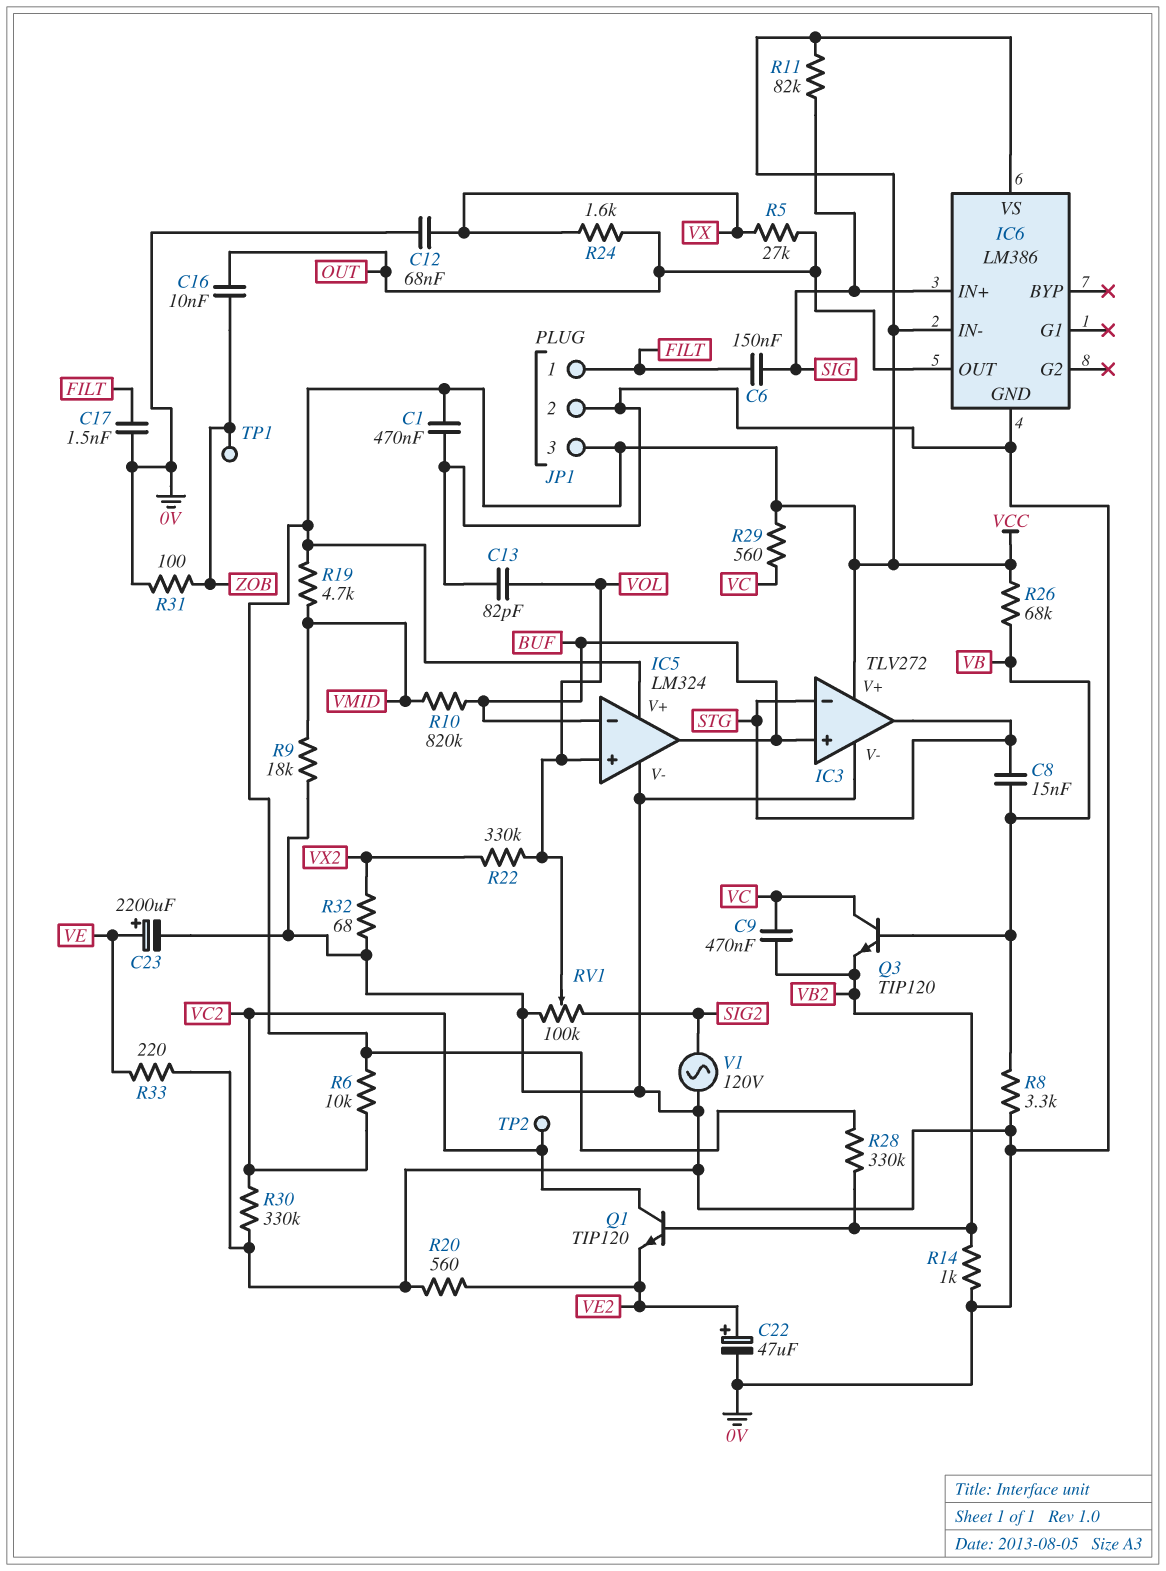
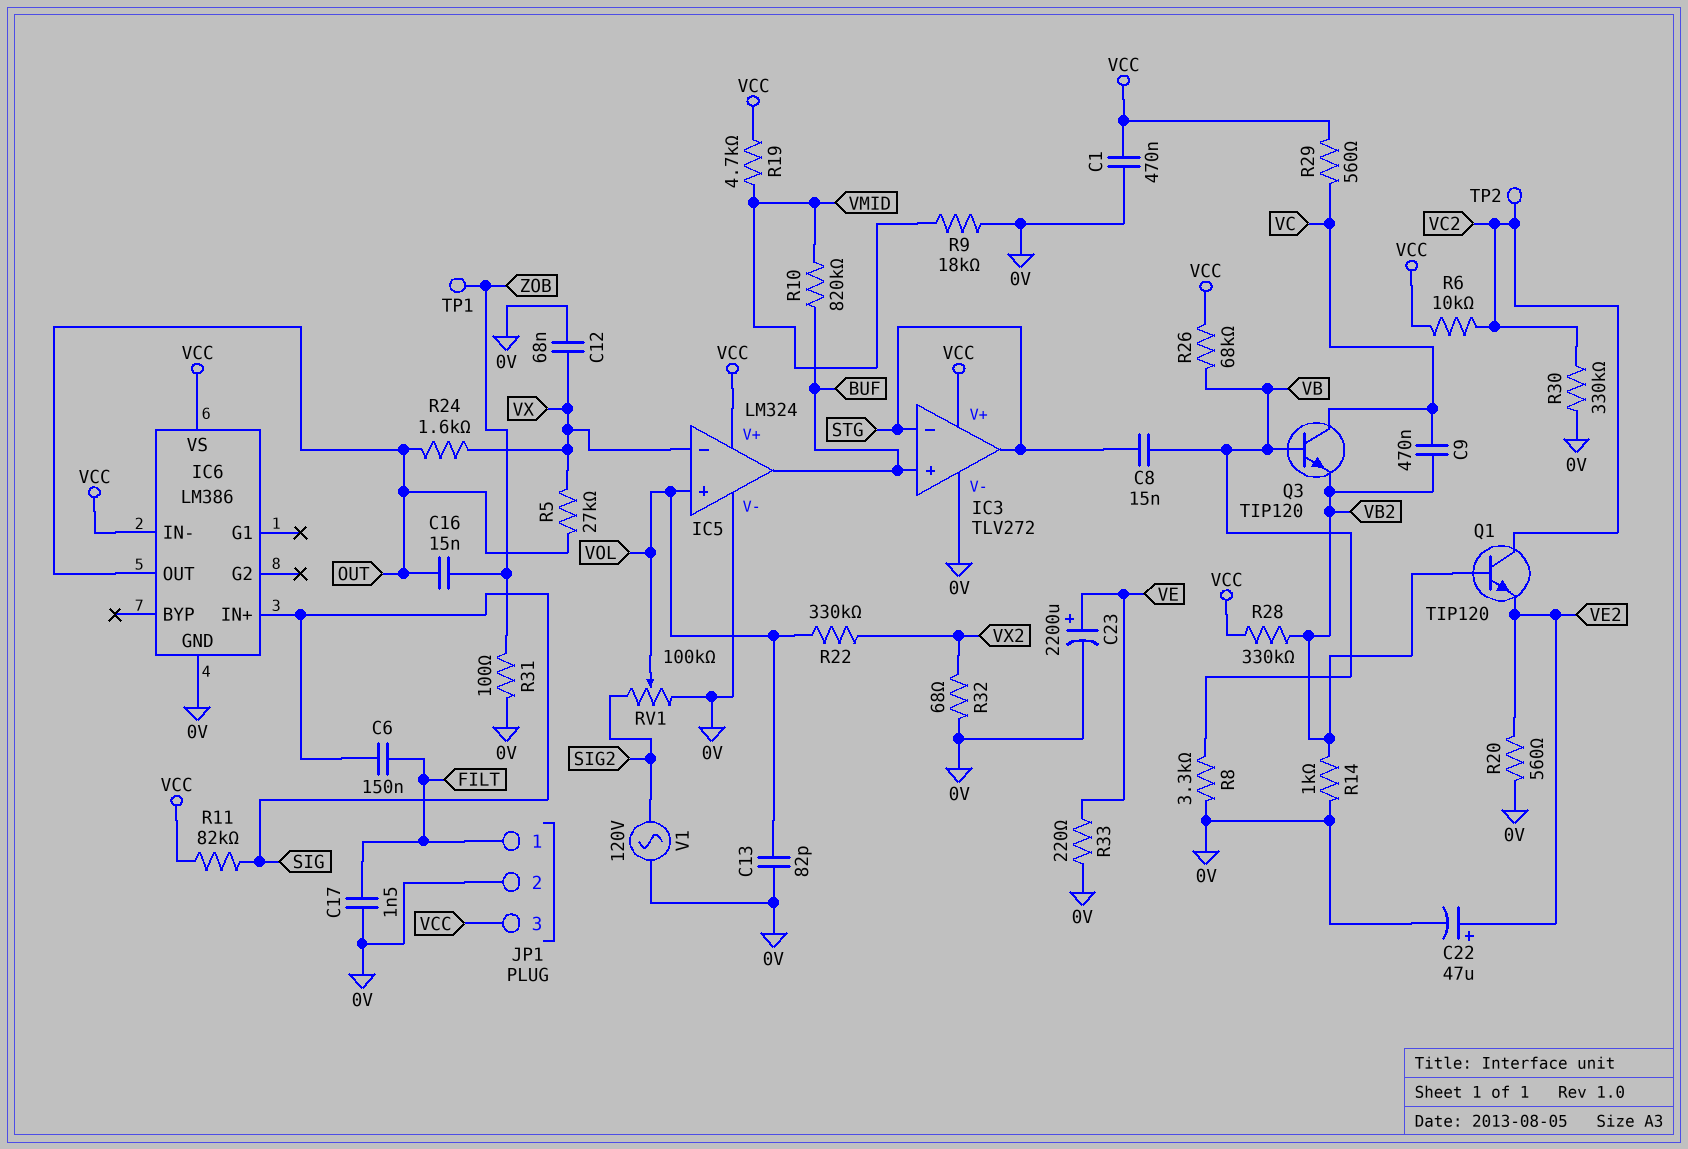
C16: 10nF (OUT, ZOB) -> 15nF (OUT, ZOB)
IC5 pin in-: BUF -> VX

